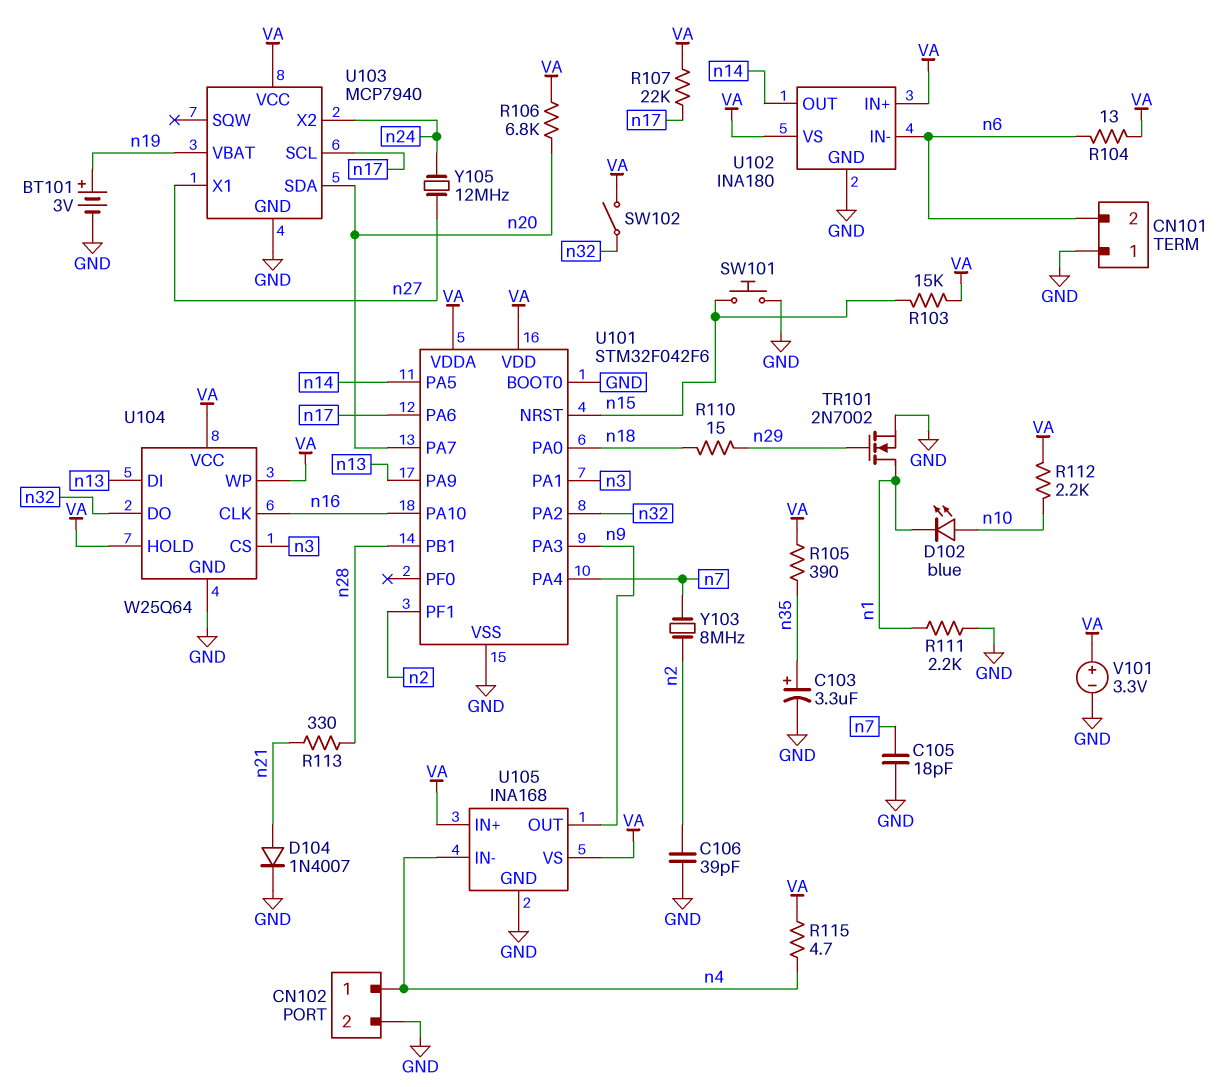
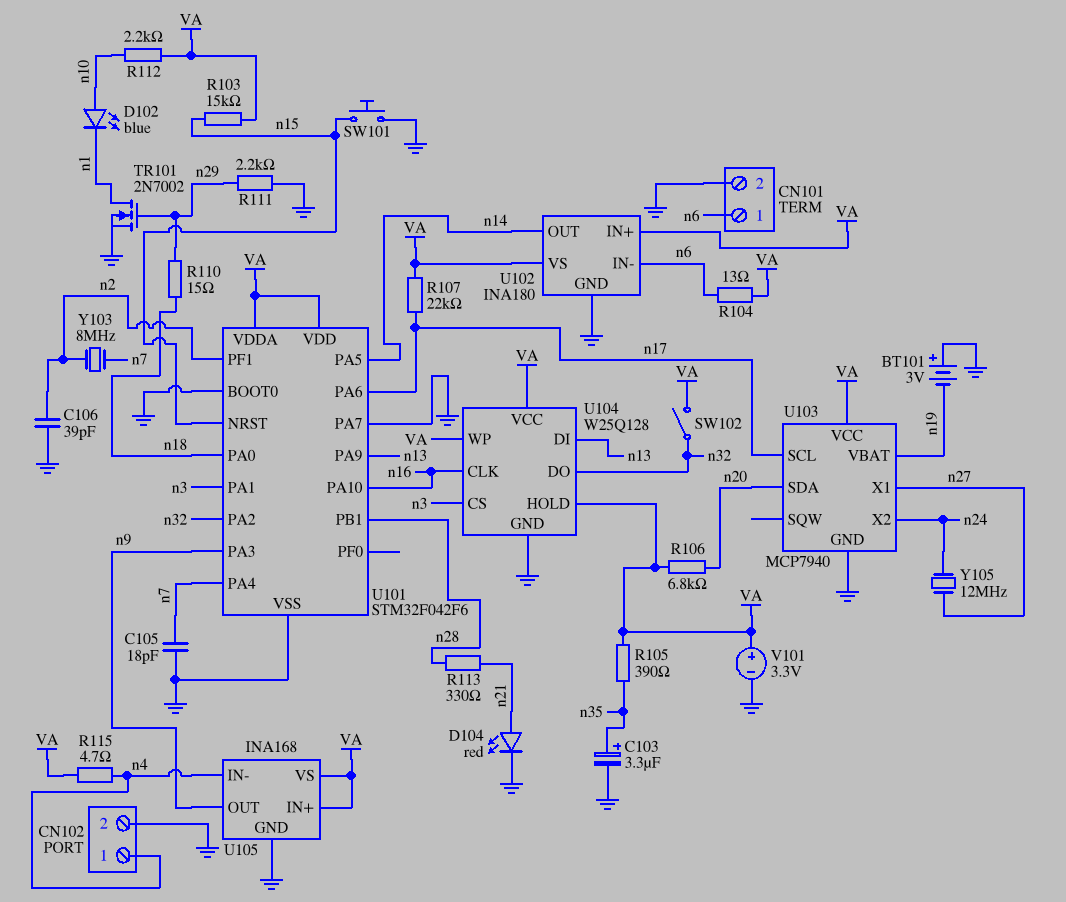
BT101: 3V (plus n19, minus GND) -> 3V (plus GND, minus n19)
CN101 pin 1: GND -> n6
CN101 pin 2: n6 -> GND
D104: diode 1N4007 (A n21, K GND) -> LED red (A n21, K GND)
R111: 2.2k (GND, n1) -> 2.2k (GND, n29)
U101 pin PA7: n20 -> GND
U104: W25Q64 -> W25Q128

